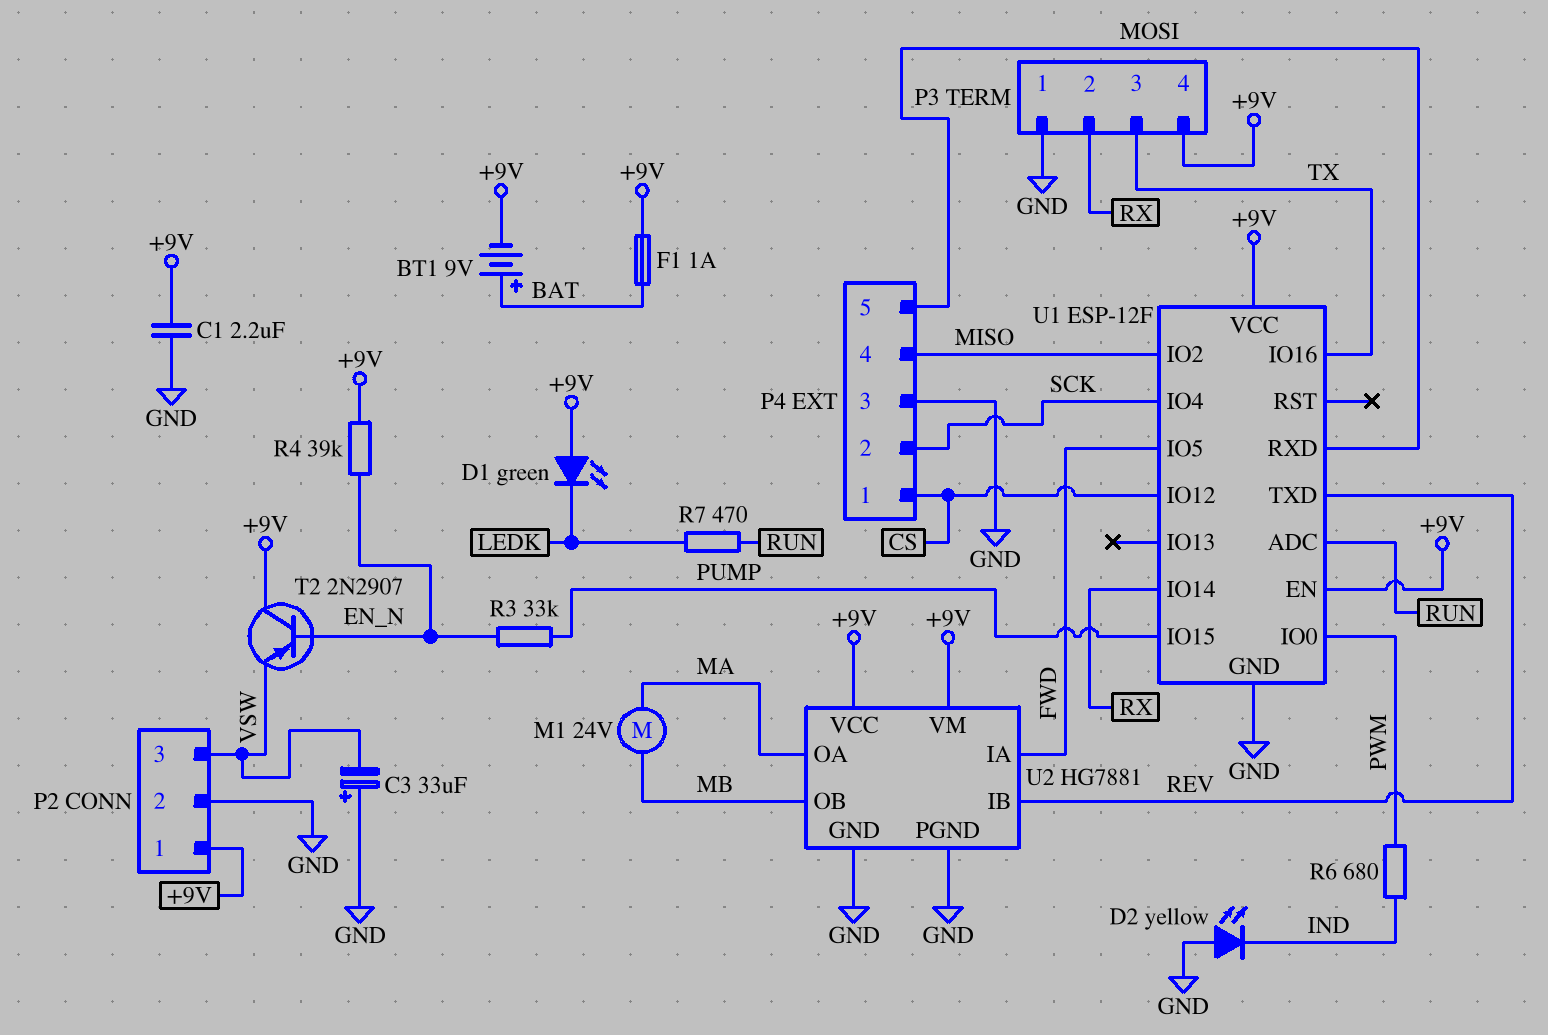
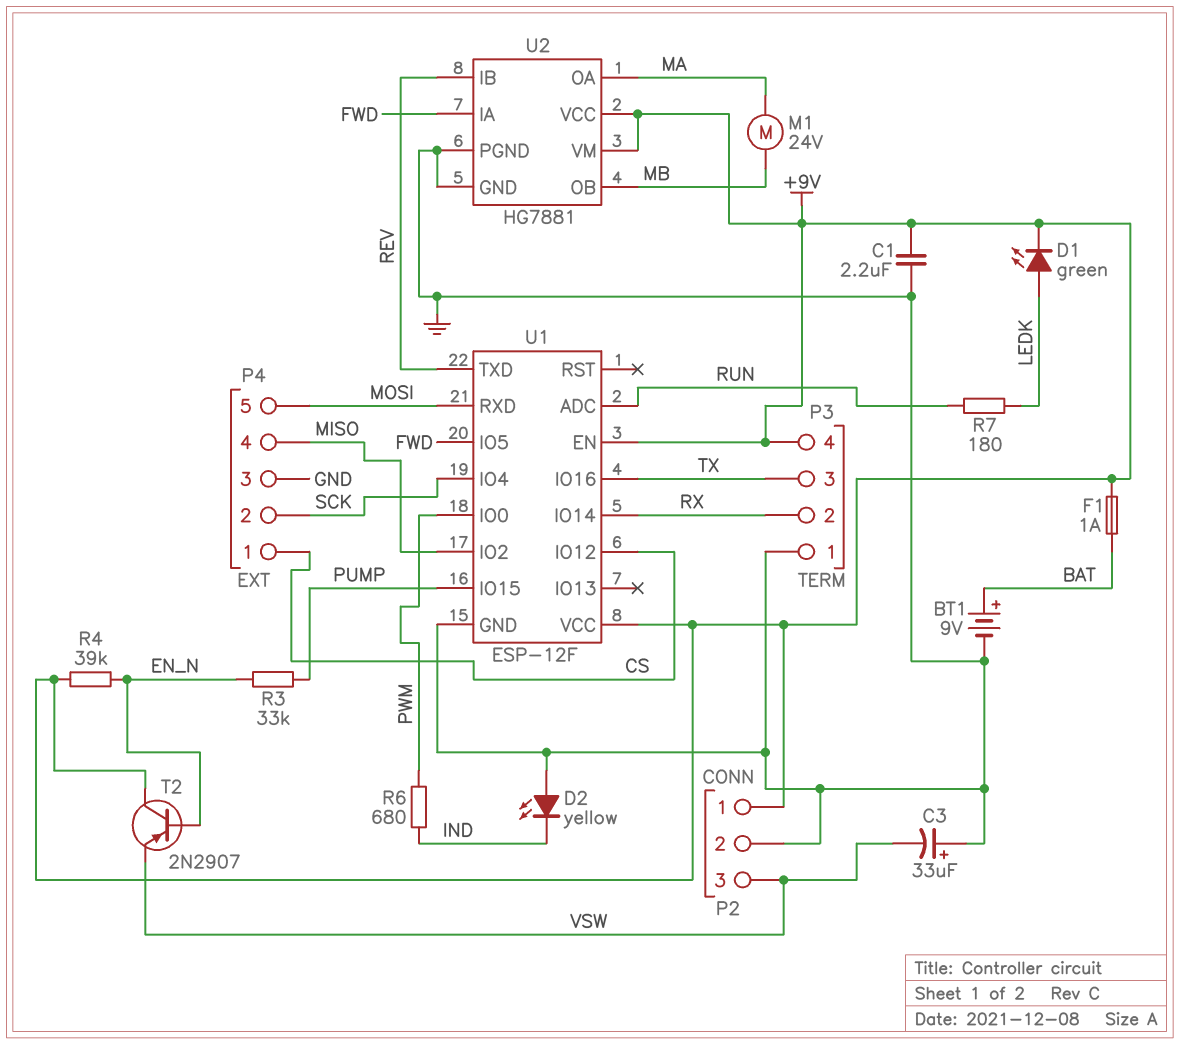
BT1: 9V (plus BAT, minus +9V) -> 9V (plus BAT, minus GND)
D1: LED green (A +9V, K LEDK) -> LED green (A LEDK, K +9V)
R7: 470 (LEDK, RUN) -> 180 (LEDK, RUN)

